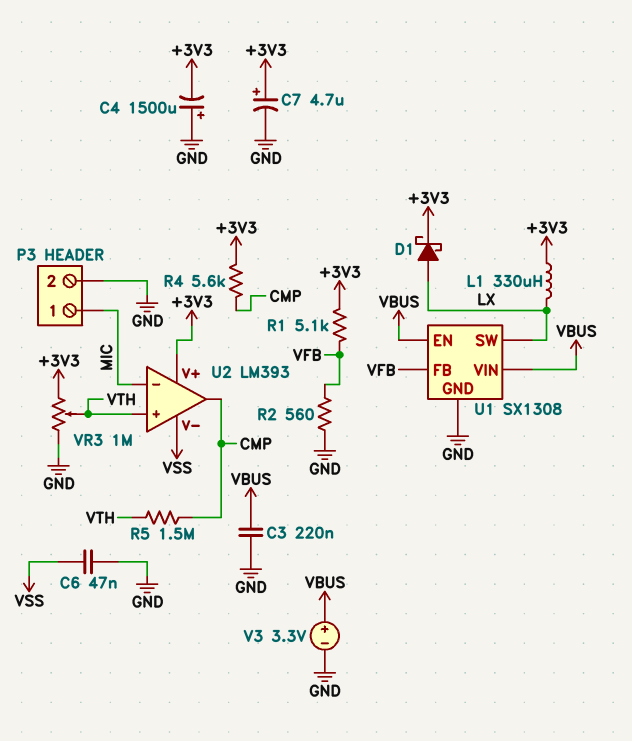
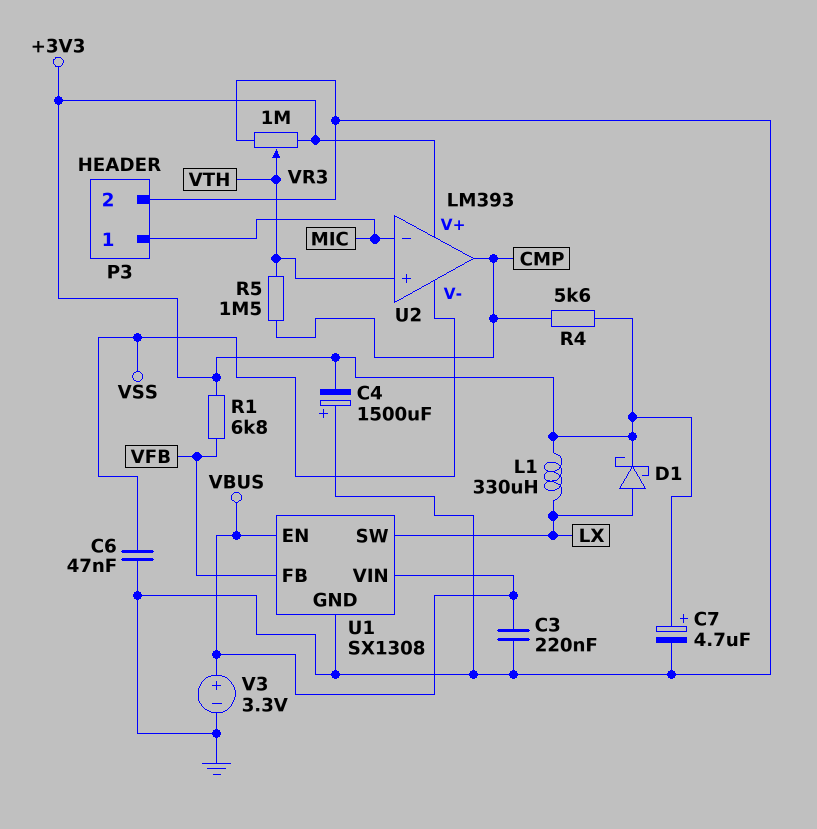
R1: 5.1k (+3V3, VFB) -> 6.8k (+3V3, VFB)
R2: 560 (GND, VFB) -> none

